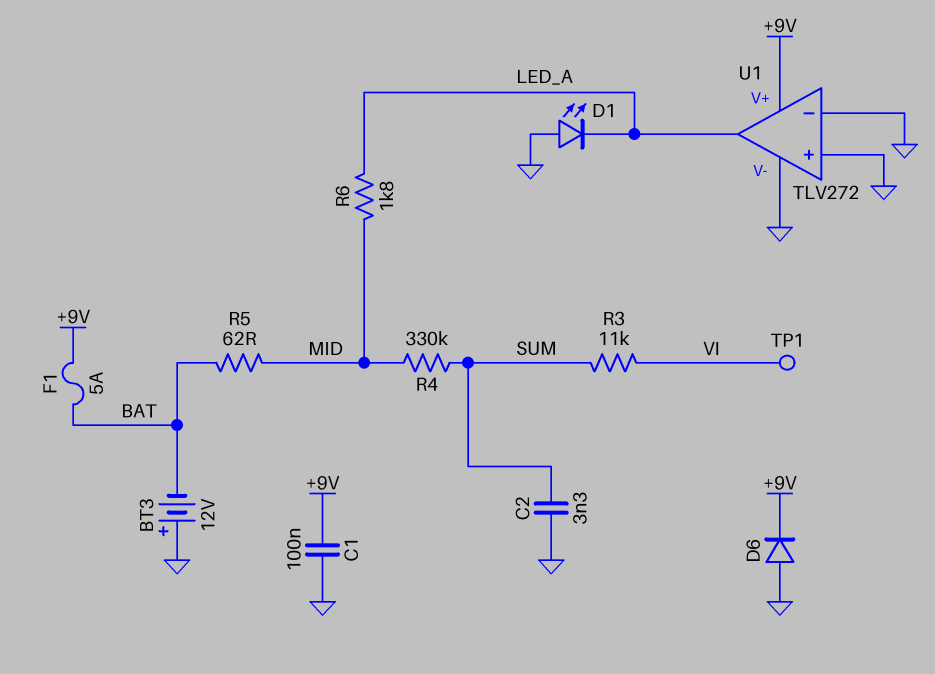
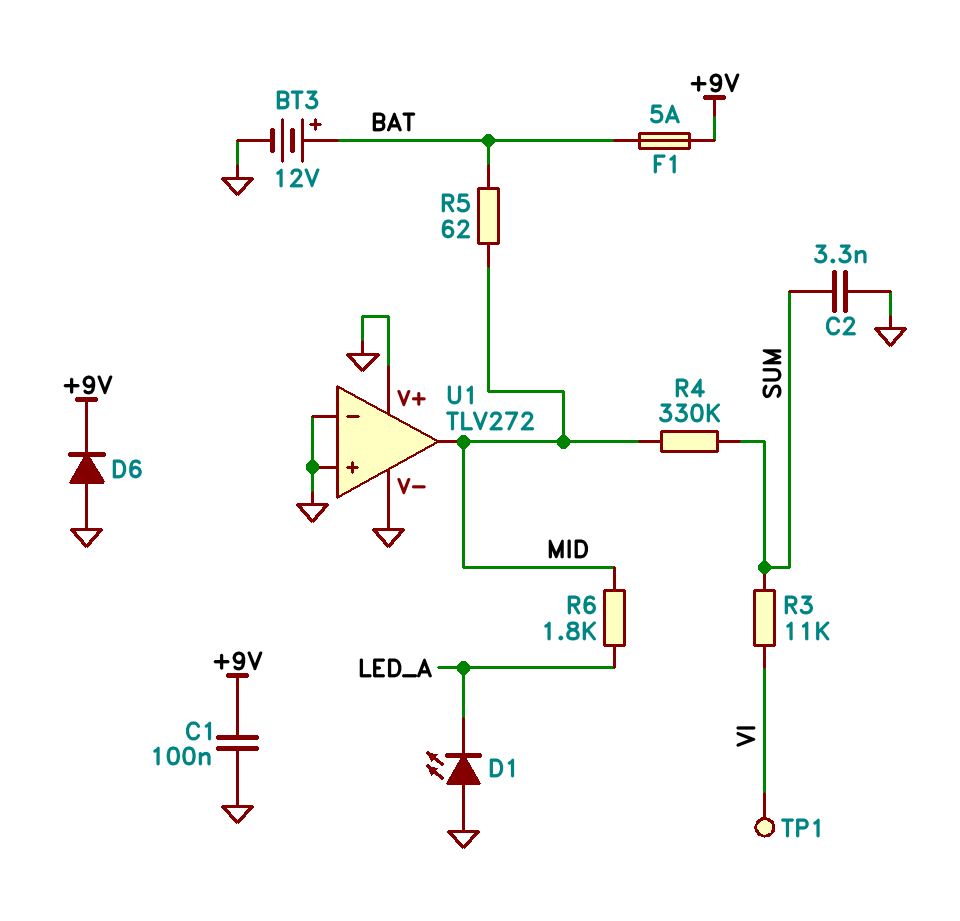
BT3: 12V (plus GND, minus BAT) -> 12V (plus BAT, minus GND)
U1 pin V+: +9V -> GND
U1 pin out: LED_A -> MID

